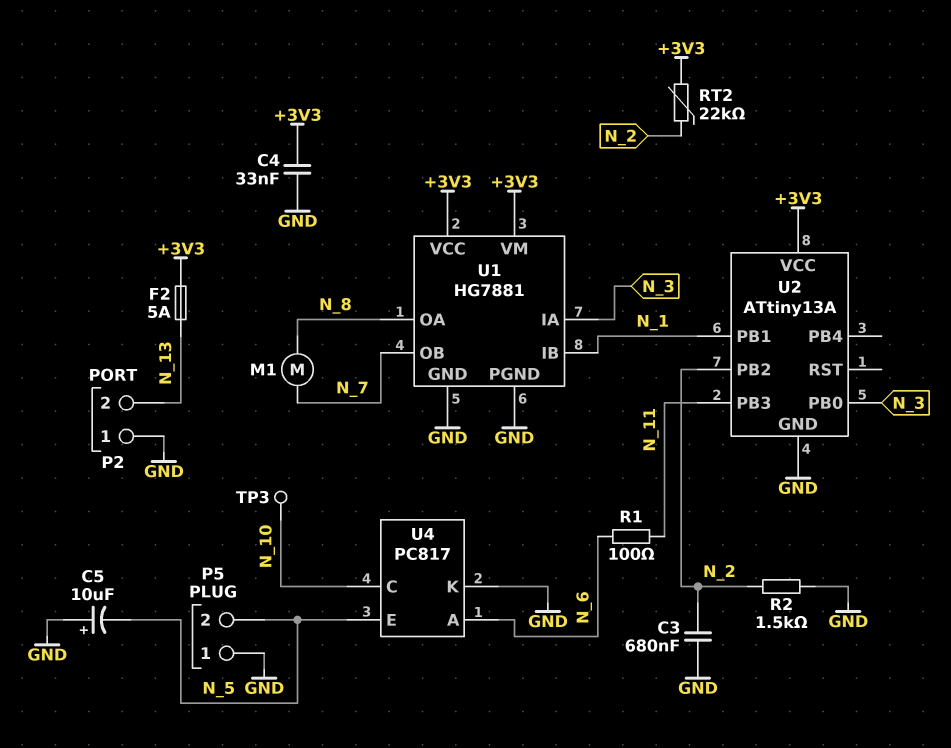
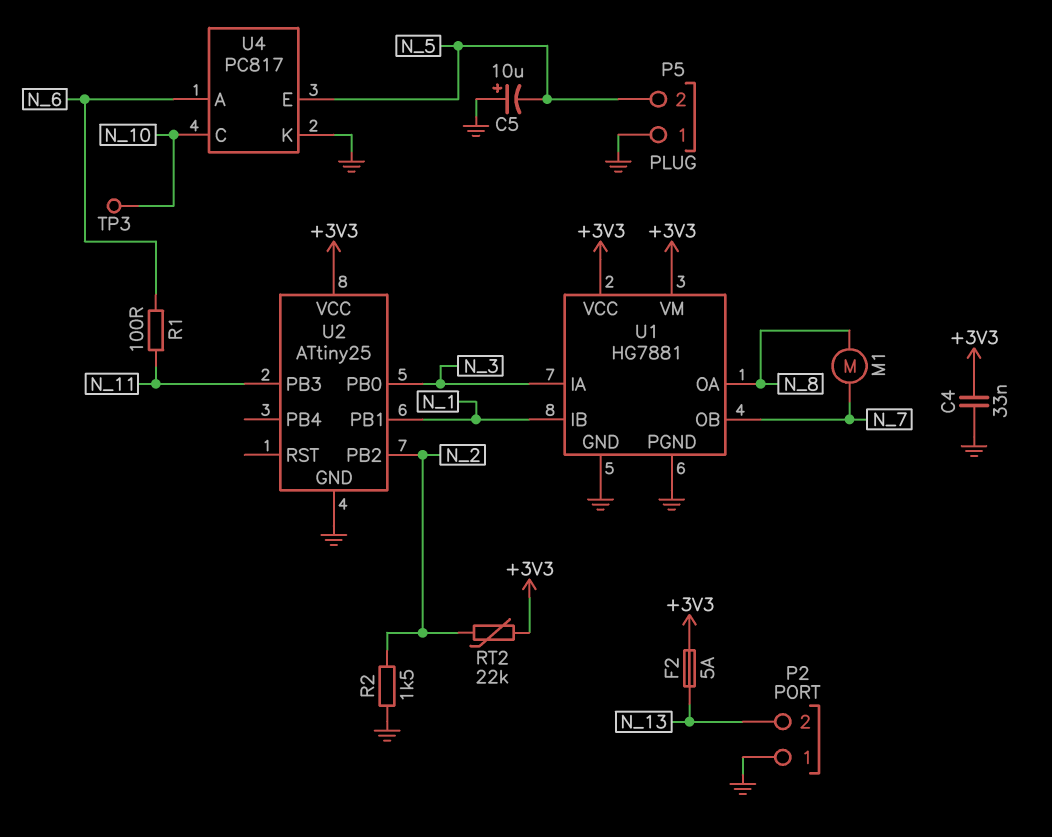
C3: 680nF (GND, N_2) -> none
U2: ATtiny13A -> ATtiny25

